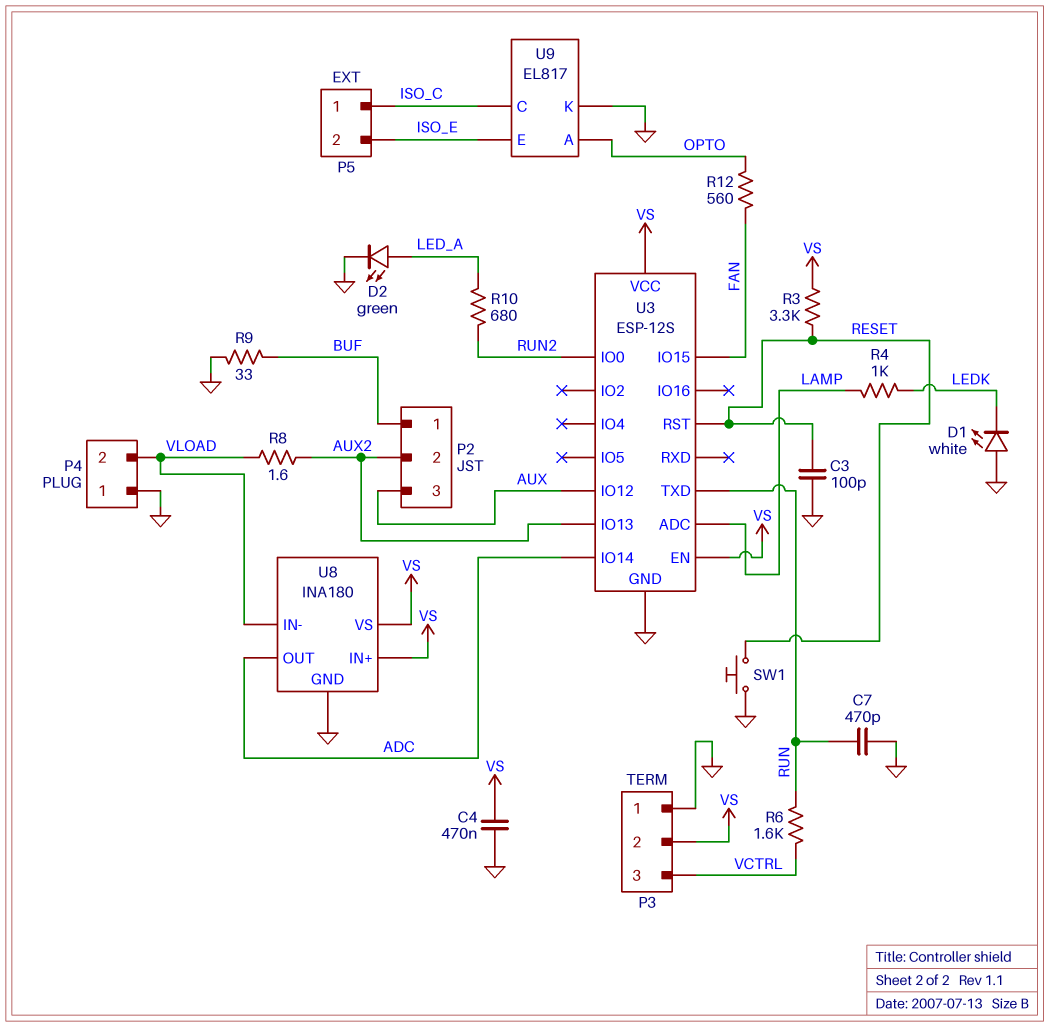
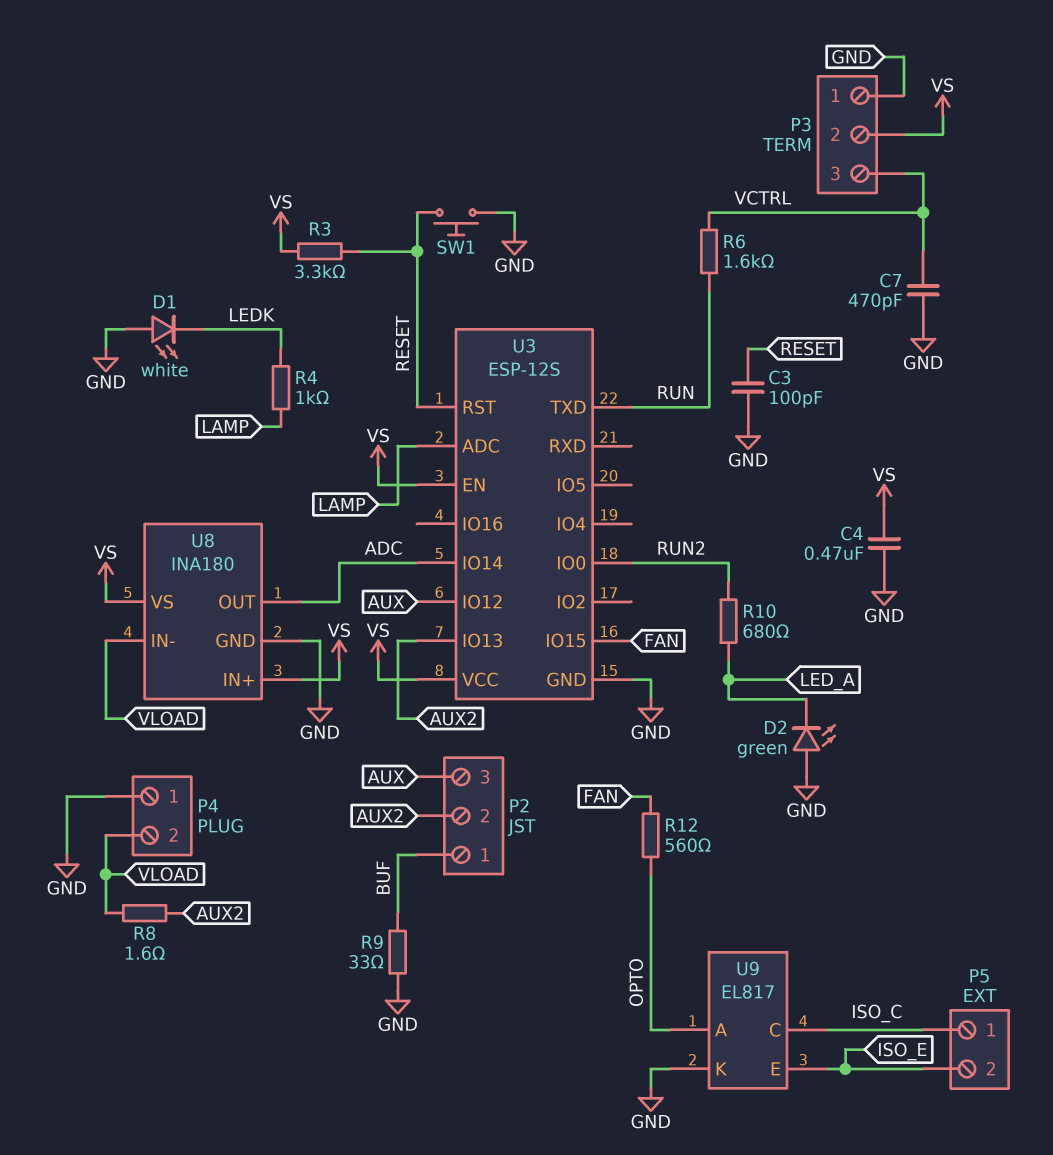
C7: 470pF (GND, RUN) -> 470pF (GND, VCTRL)
D2: LED green (A LED_A, K GND) -> LED green (A GND, K LED_A)

